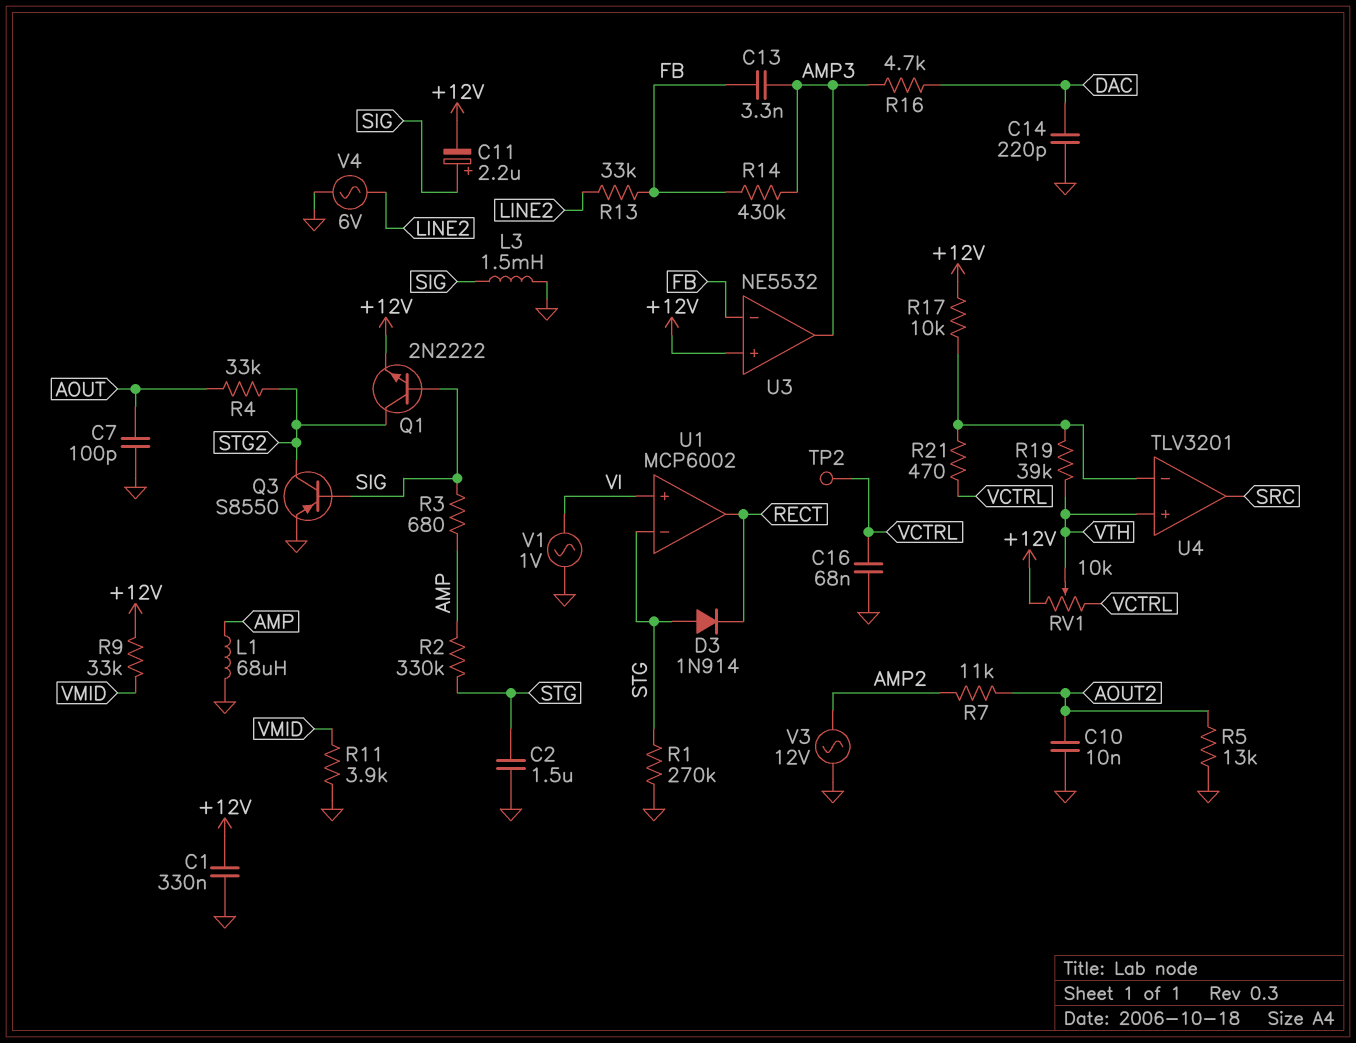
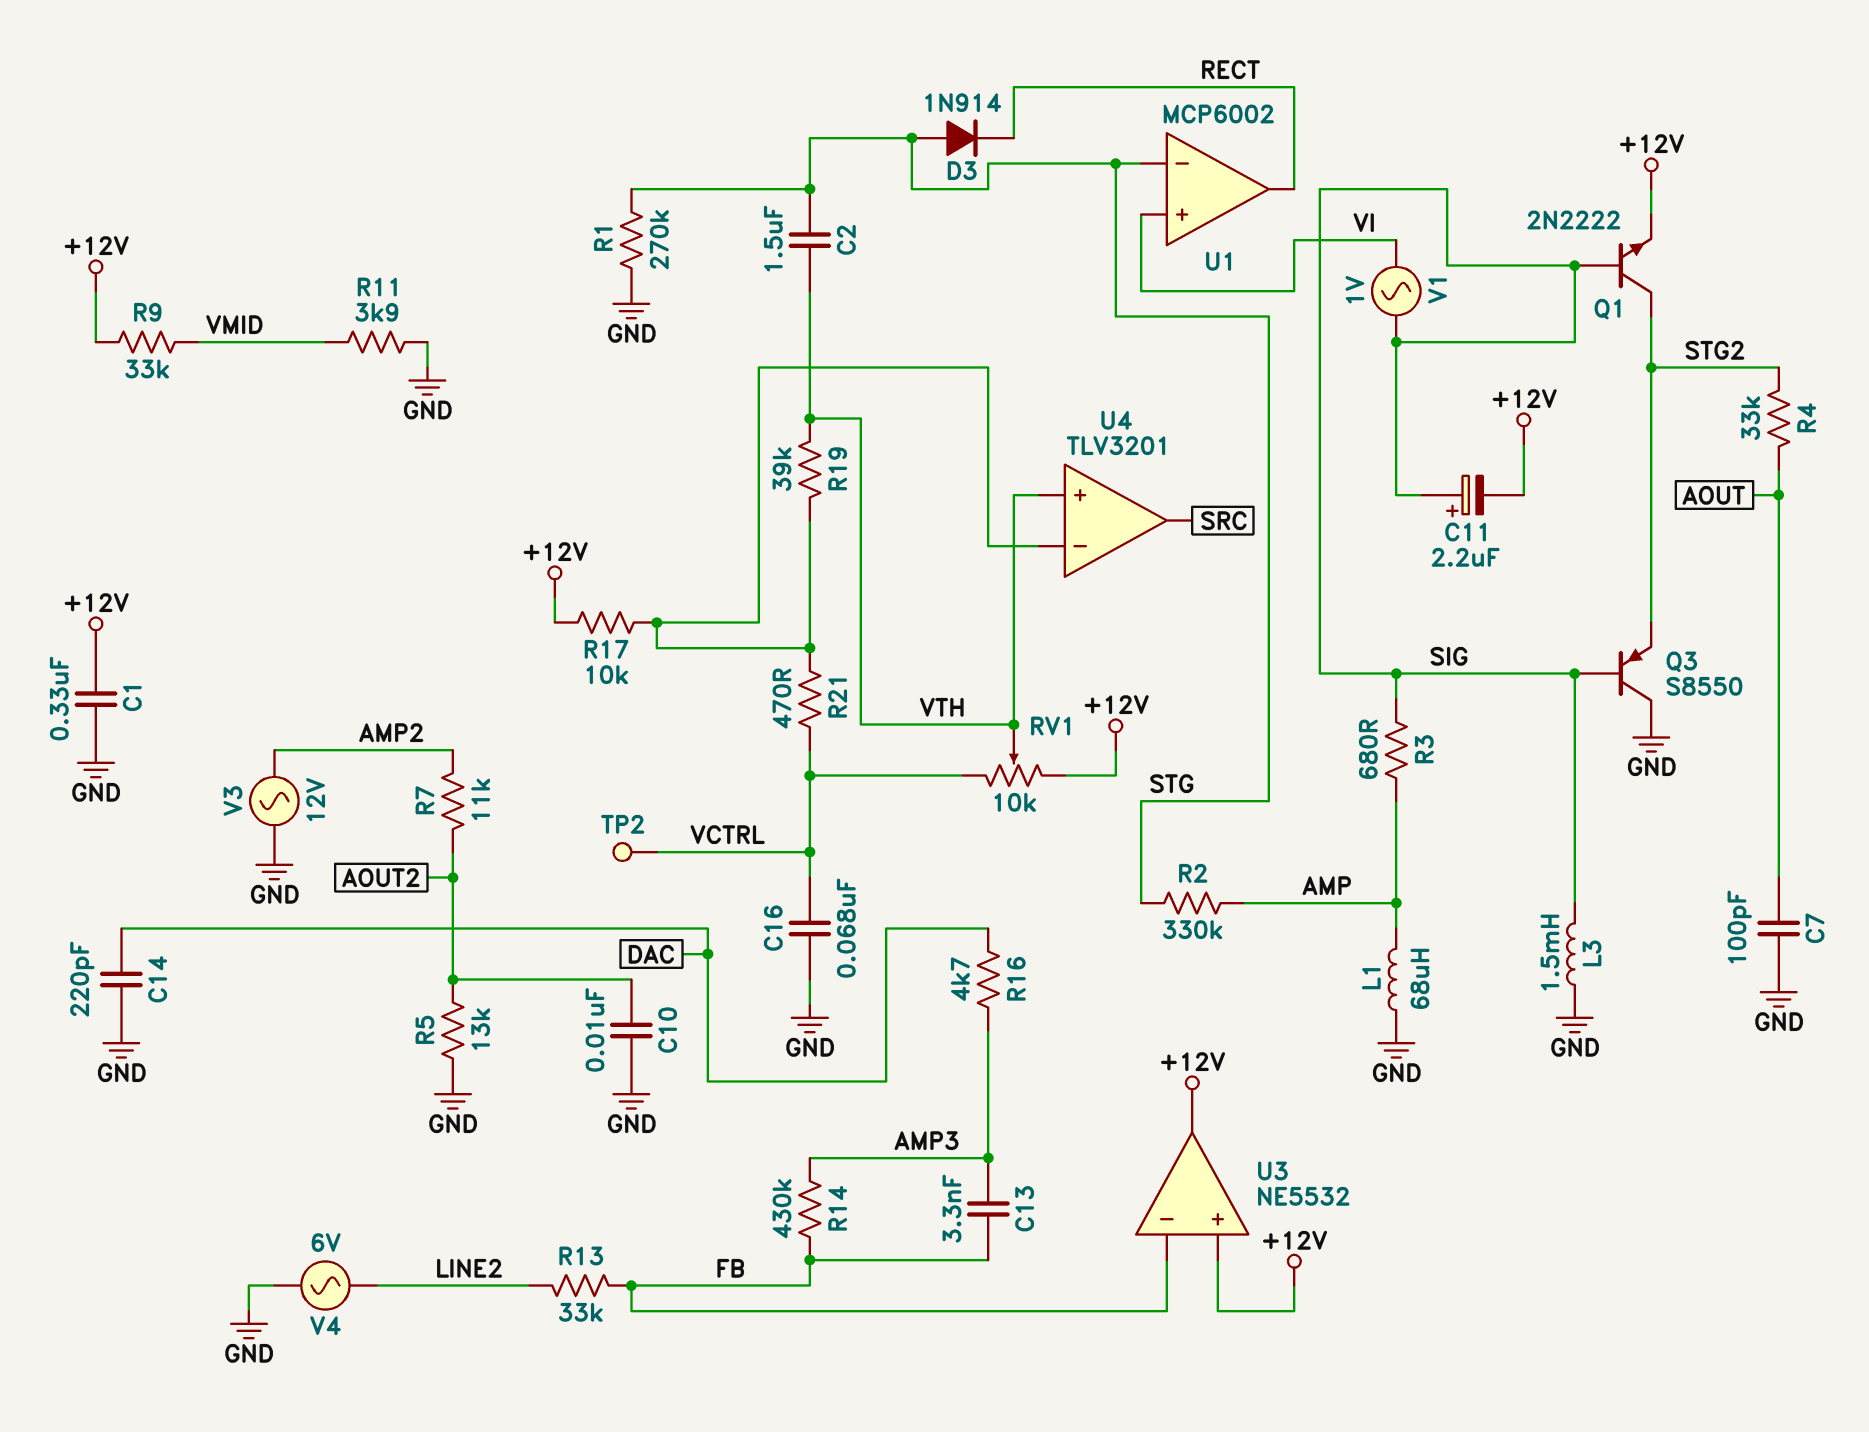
C2: 1.5uF (GND, STG) -> 1.5uF (STG, VTH)
Q3: PNP S8550 (B SIG, C STG2, E GND) -> PNP S8550 (B SIG, C GND, E STG2)
U3 pin out: AMP3 -> +12V
V1: AC 1V (GND, VI) -> AC 1V (SIG, VI)

